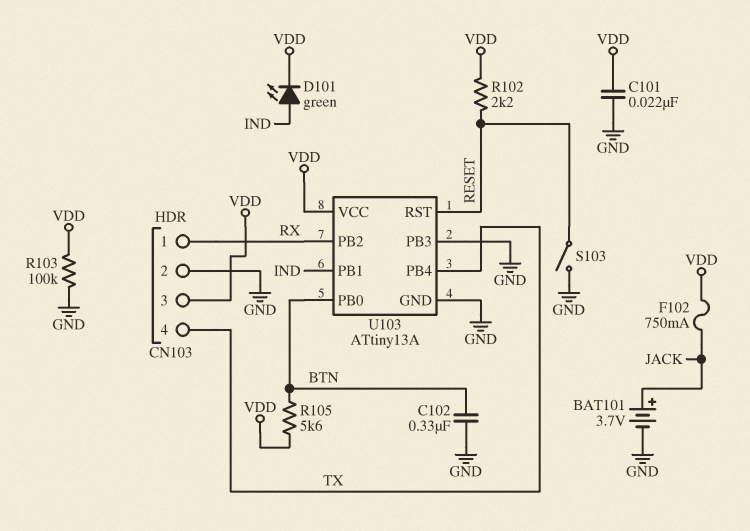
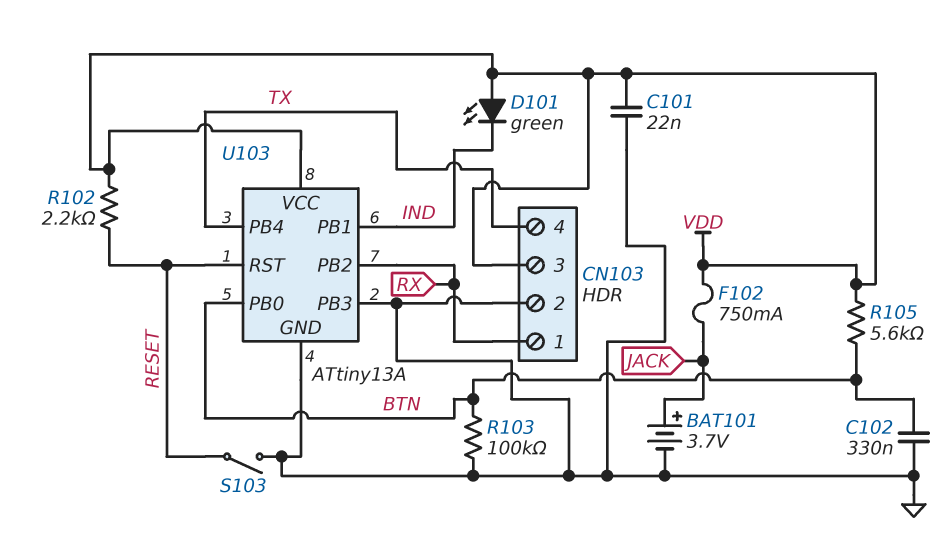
D101: LED green (A IND, K VDD) -> LED green (A VDD, K IND)
R103: 100k (GND, VDD) -> 100k (BTN, GND)

